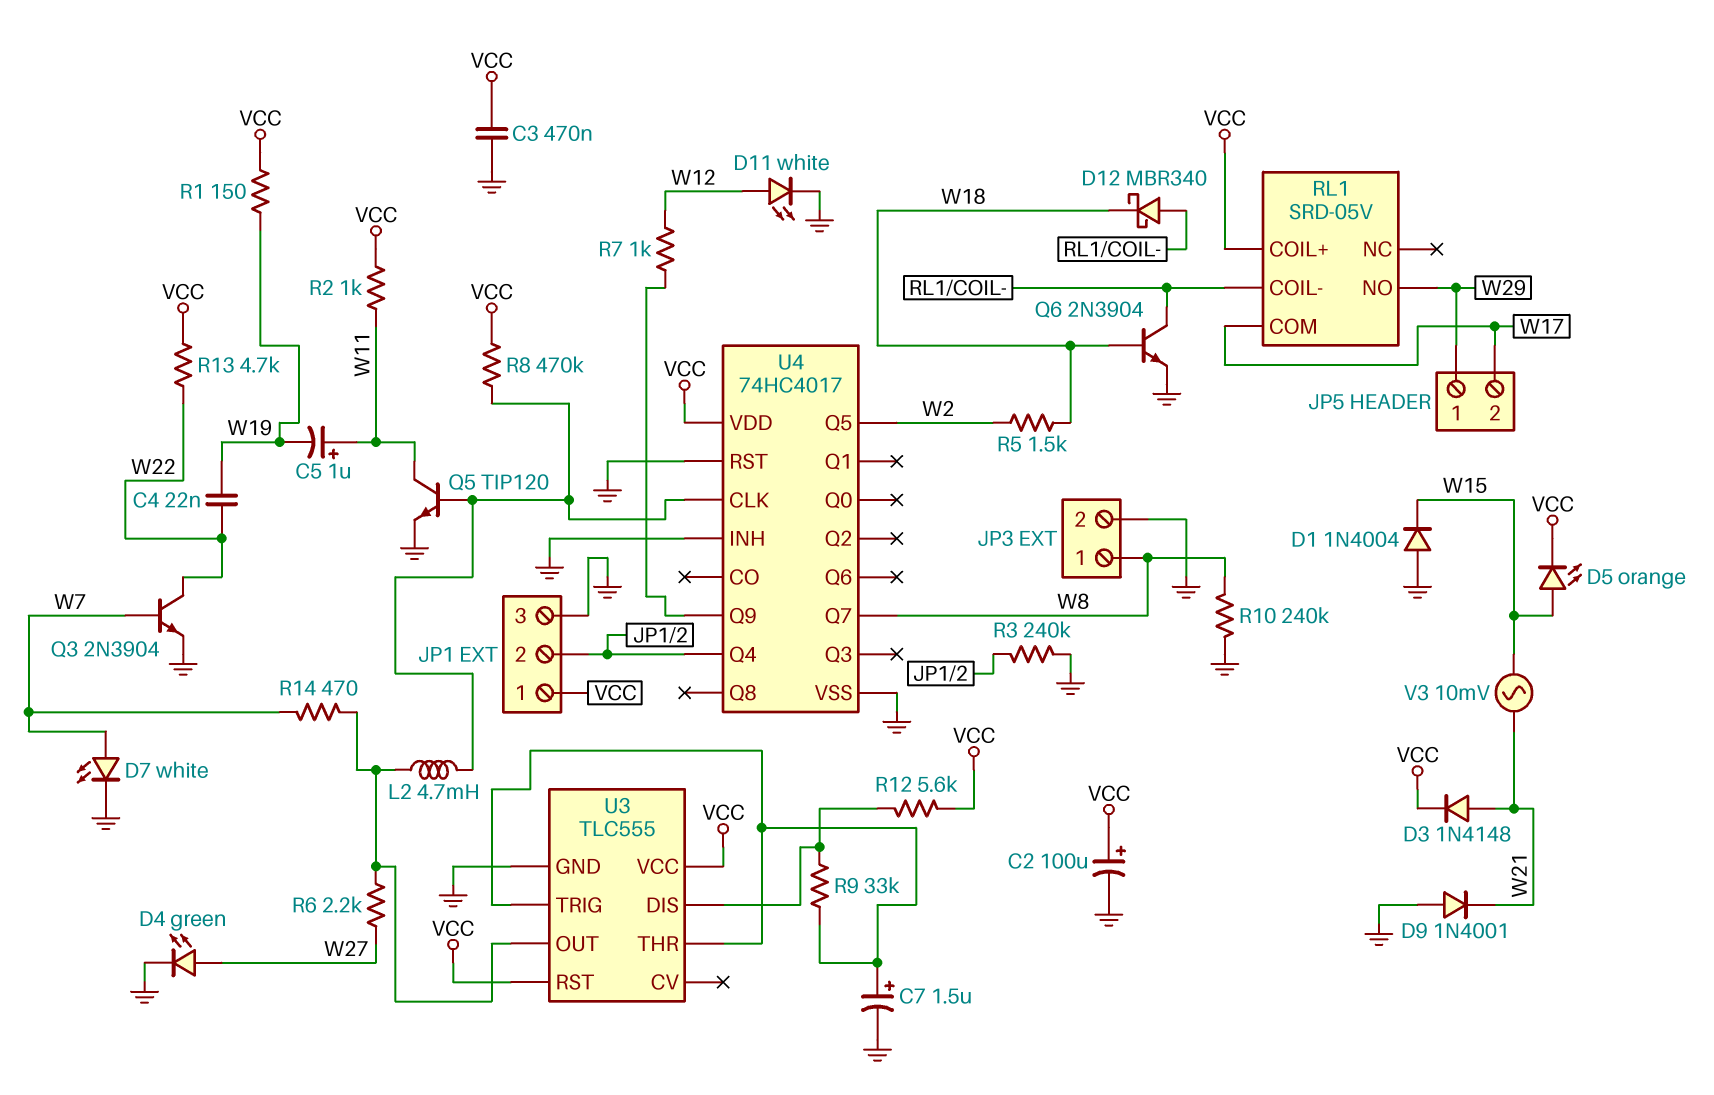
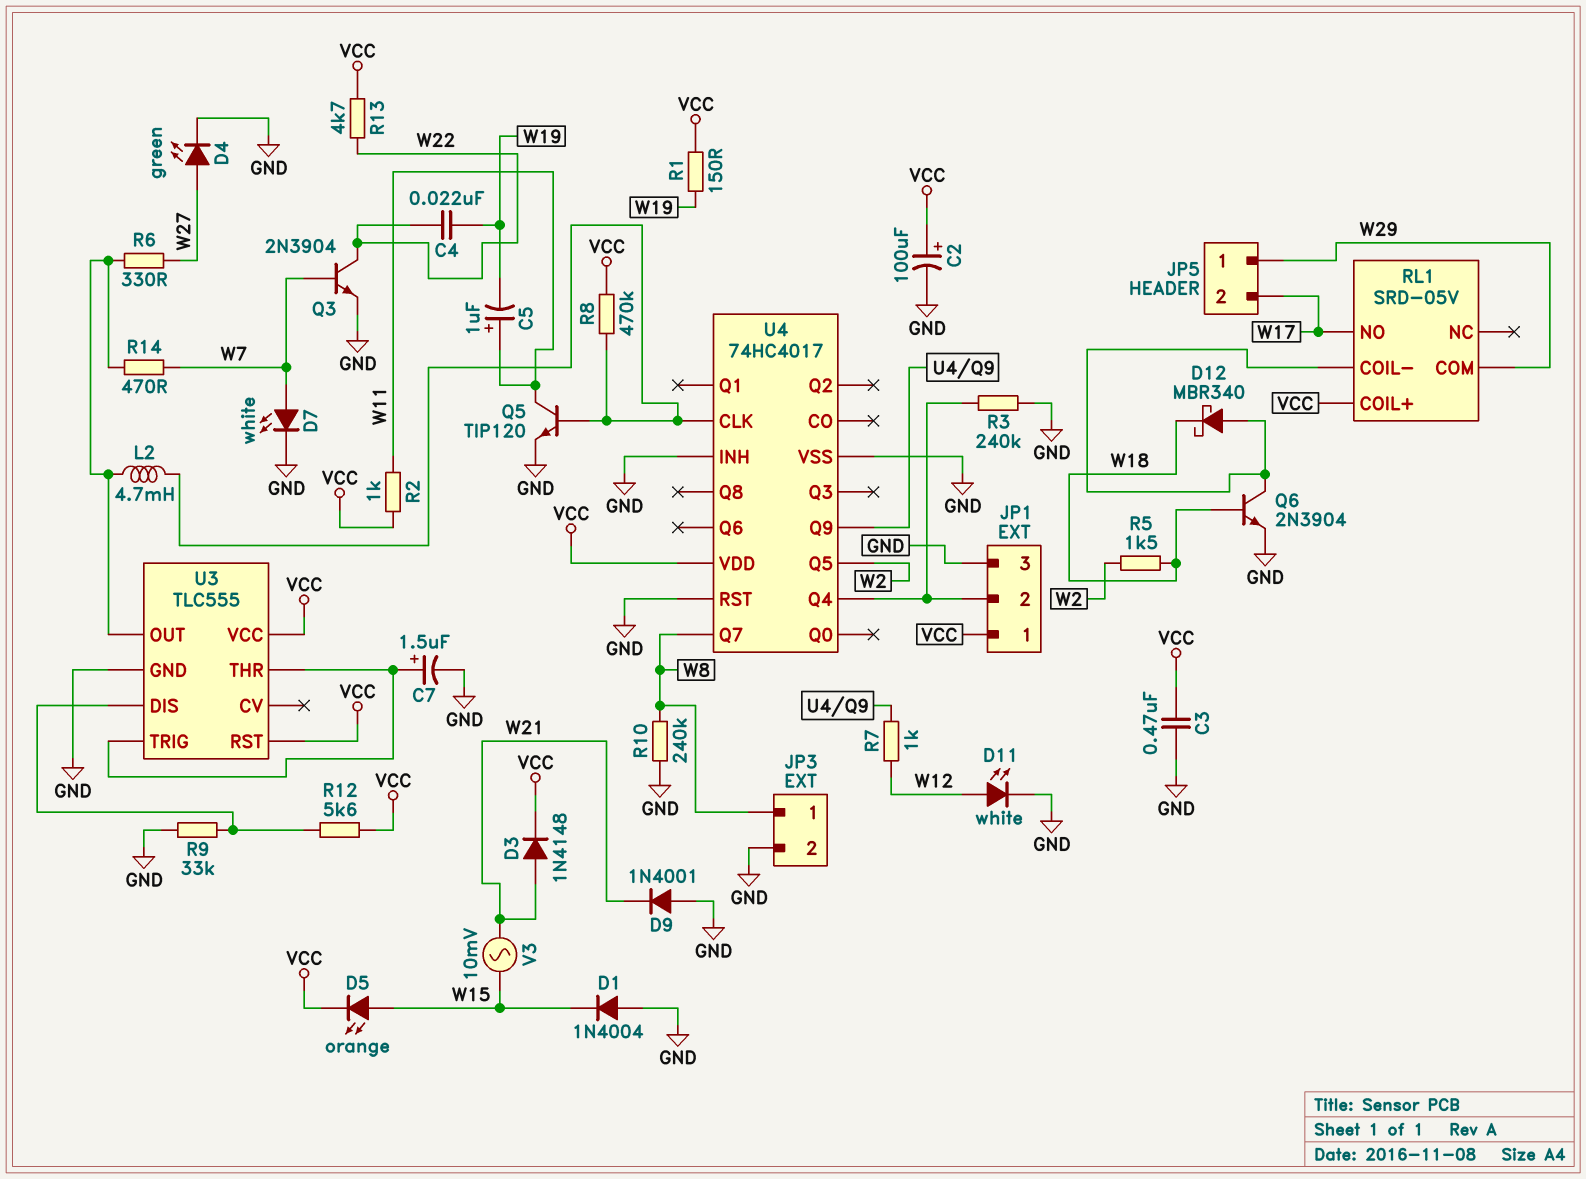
R6: 2.2k (U3/OUT, W27) -> 330 (U3/OUT, W27)
R9: 33k (U3/DIS, U3/THR) -> 33k (GND, U3/DIS)
RL1 pin COM: W17 -> W29
RL1 pin NO: W29 -> W17

